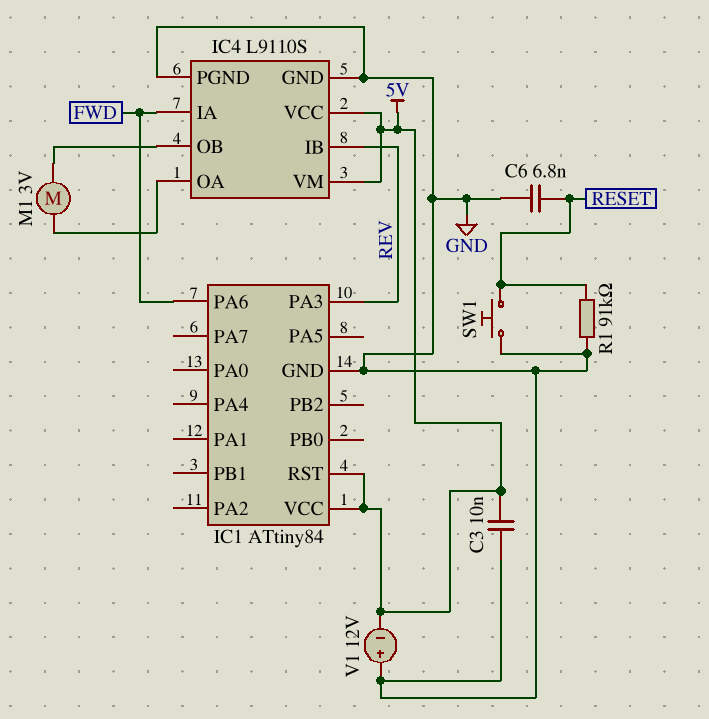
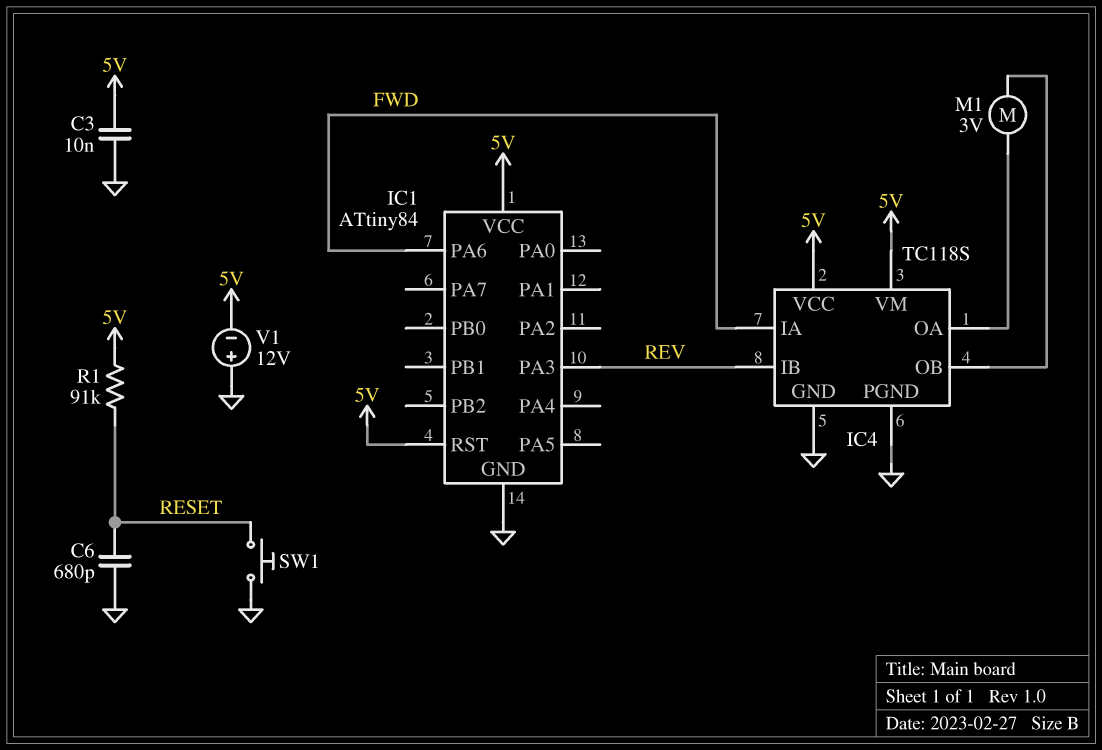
C6: 6.8nF (GND, RESET) -> 680pF (GND, RESET)
IC4: L9110S -> TC118S
R1: 91k (GND, RESET) -> 91k (5V, RESET)

